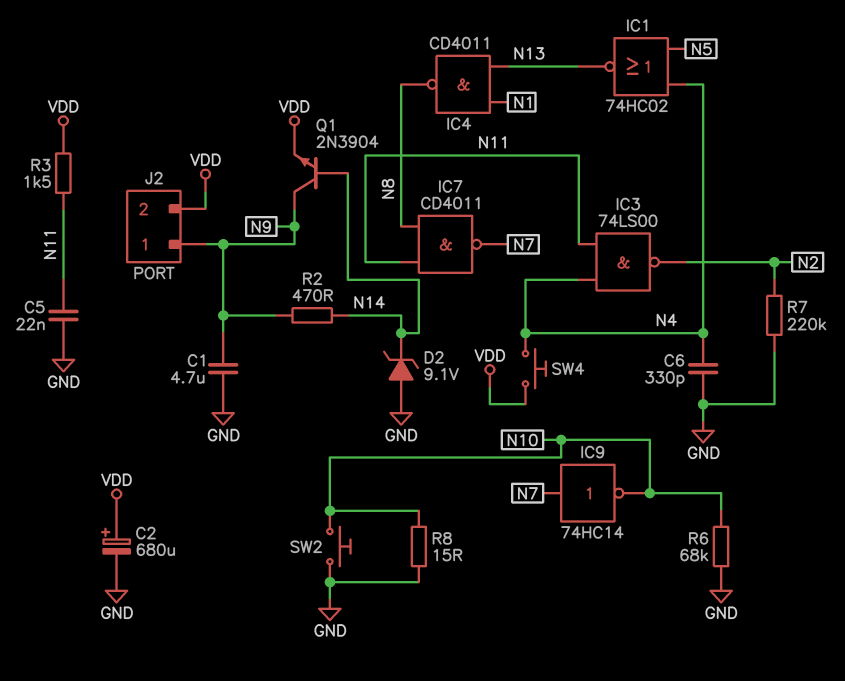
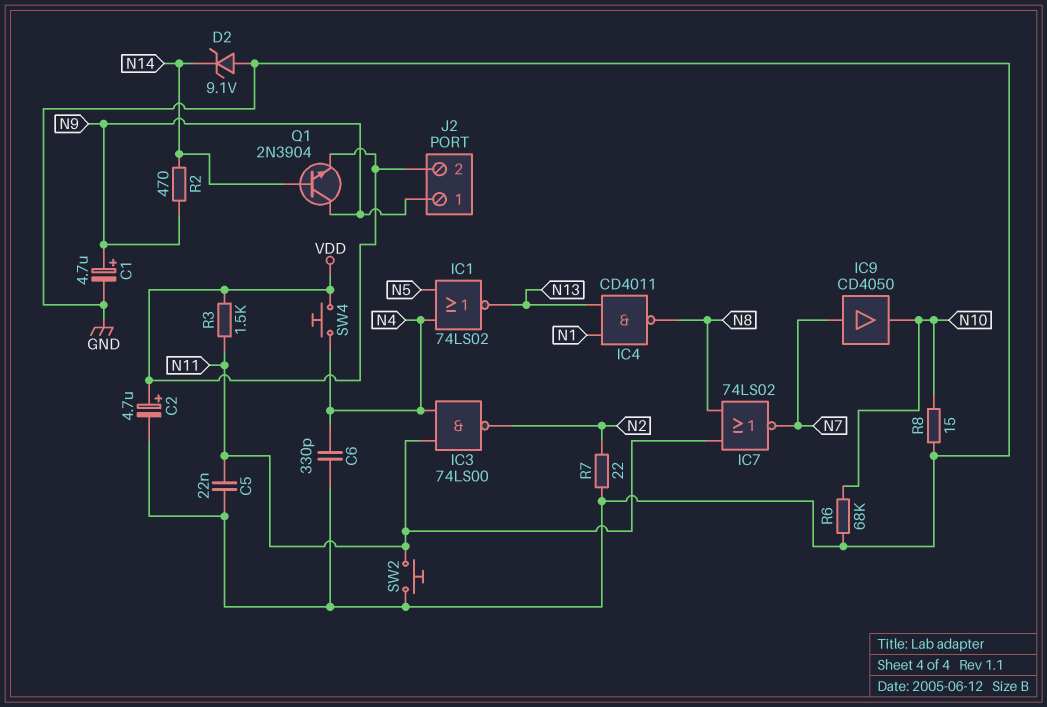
C1: 4.7uF (GND, N9) -> 4.7uF (plus N9, minus GND)
C2: 680uF (plus VDD, minus GND) -> 4.7uF (plus VDD, minus GND)
IC1: NOR 74HC02 (in N4, in N5, out N13) -> NOR 74LS02 (in N4, in N5, out N13)
IC7: NAND CD4011 (in N8, in N11, out N7) -> NOR 74LS02 (in N8, in N11, out N7)
IC9: NOT 74HC14 (in N7, out N10) -> buffer CD4050 (in N7, out N10)
R7: 220k (GND, N2) -> 22 (GND, N2)
SW2: button (GND, N10) -> button (GND, N11)

